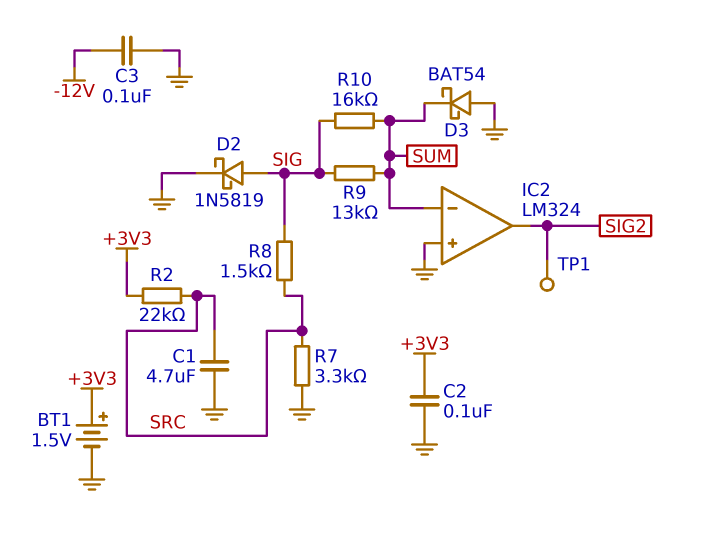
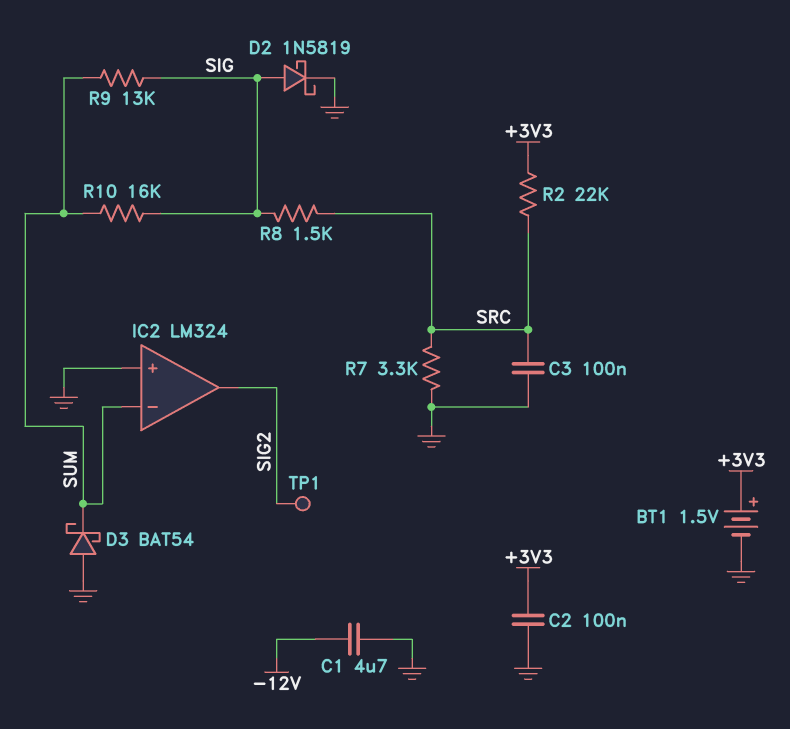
C1: 4.7uF (GND, SRC) -> 4.7uF (-12V, GND)
C3: 100nF (-12V, GND) -> 100nF (GND, SRC)

